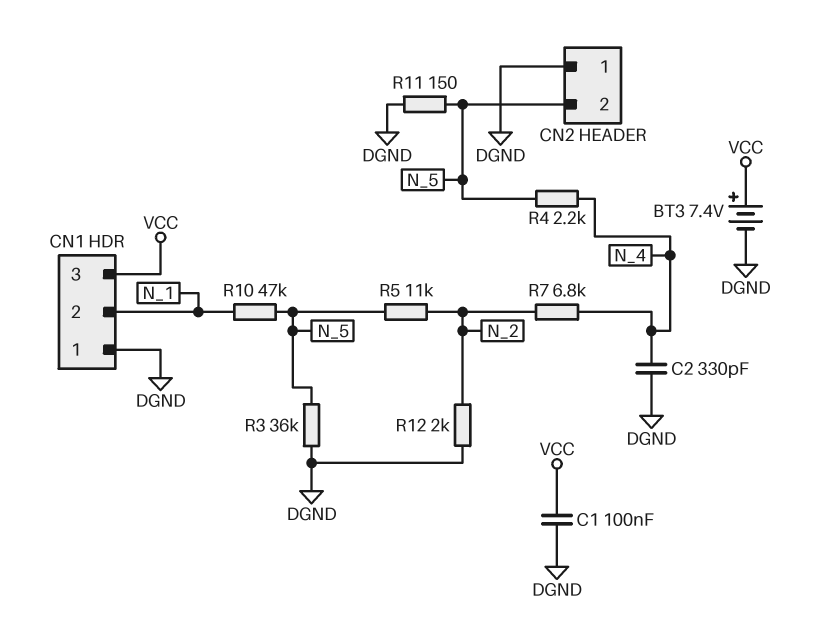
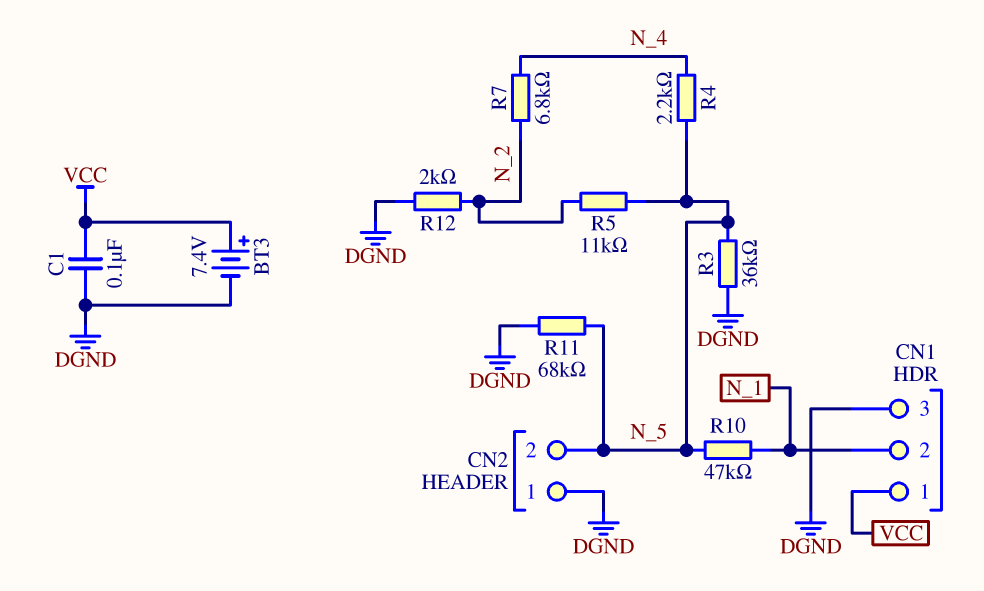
C2: 330pF (DGND, N_4) -> none
CN1 pin 1: DGND -> VCC
CN1 pin 3: VCC -> DGND
R11: 150 (DGND, N_5) -> 68k (DGND, N_5)

